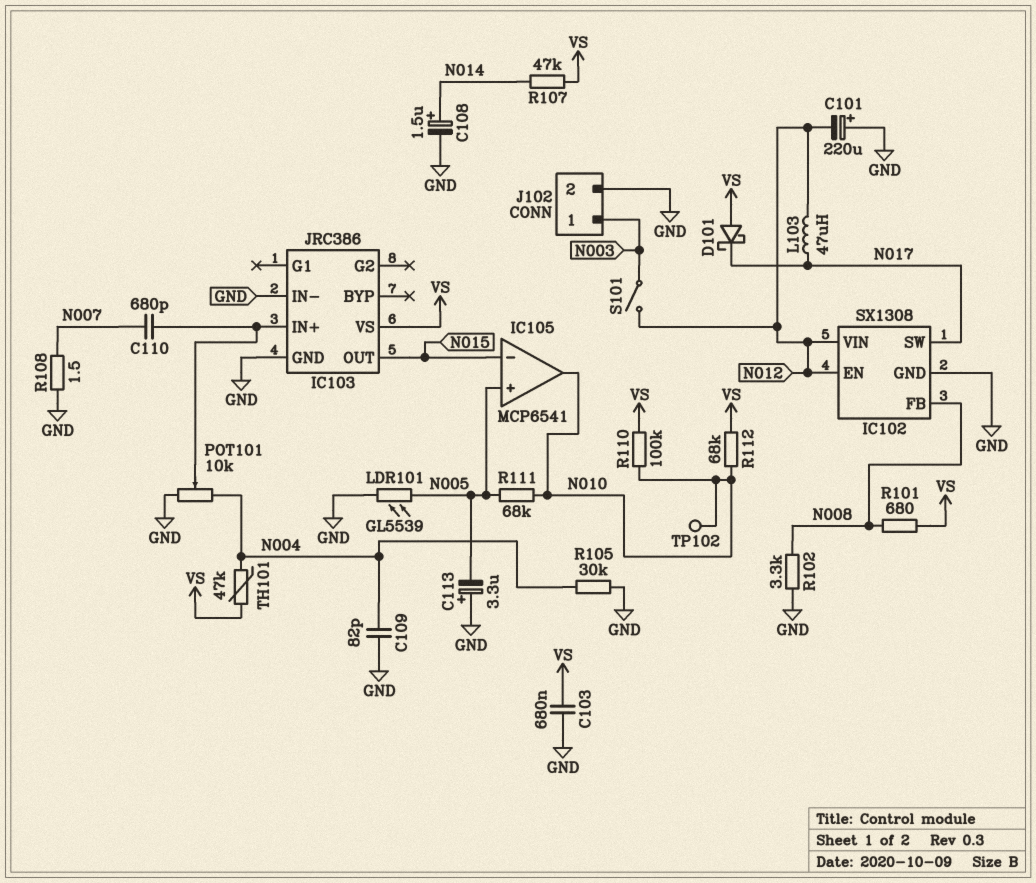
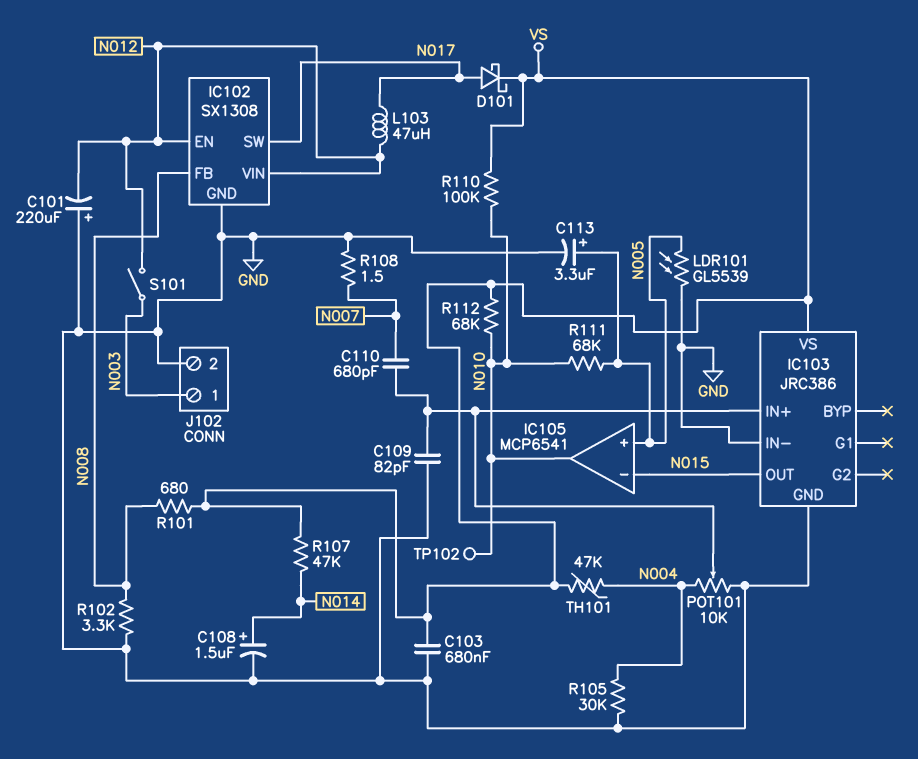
C109: 82pF (GND, N004) -> 82pF (GND, IC103/IN+)
C113: 3.3uF (plus GND, minus N005) -> 3.3uF (plus N005, minus GND)
D101: schottky (A VS, K N017) -> schottky (A N017, K VS)

